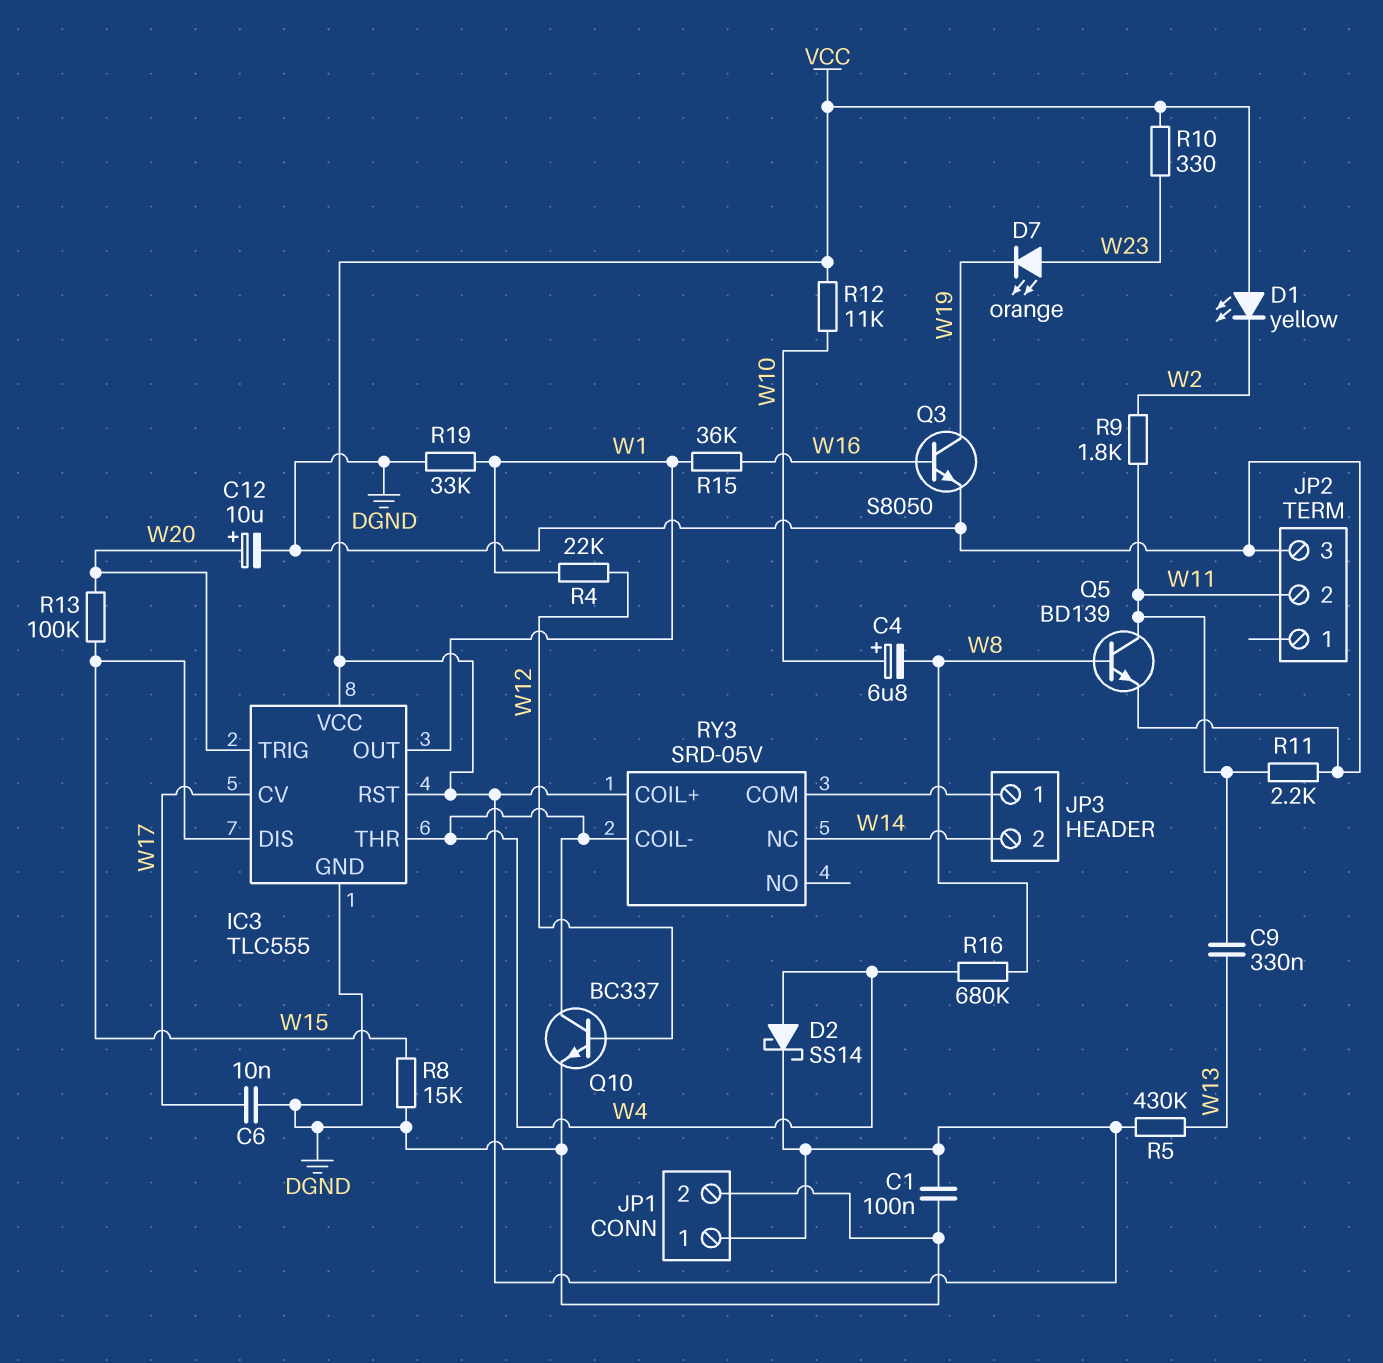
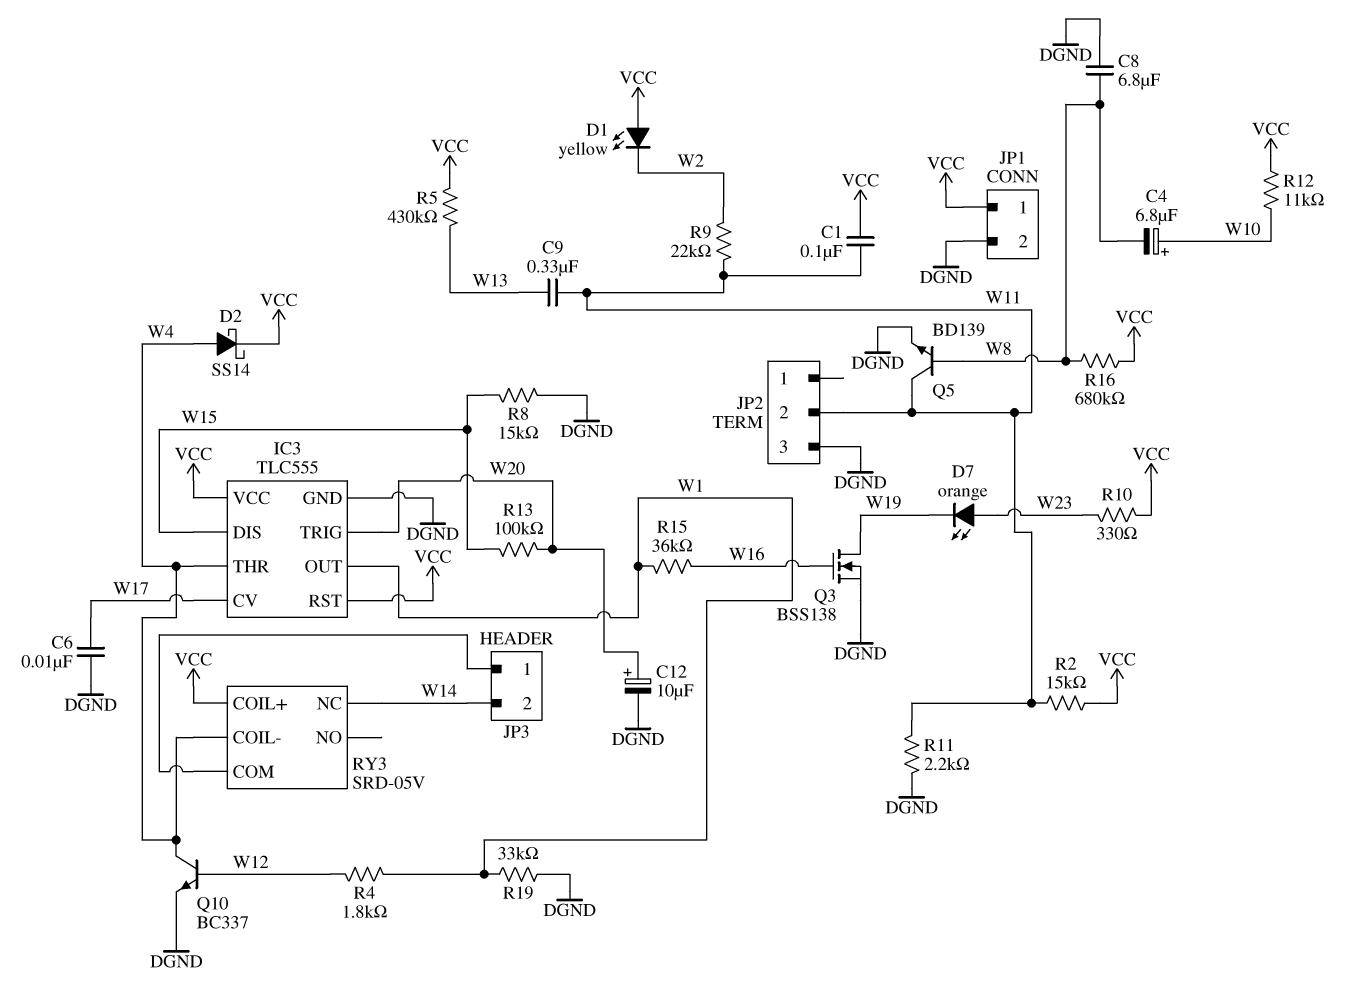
C1: 100nF (DGND, VCC) -> 100nF (VCC, W11)
C8: none -> 6.8uF (DGND, W8)
Q3: NPN S8050 (B W16, C W19, E DGND) -> NMOS BSS138 (G W16, D W19, S DGND)
R2: none -> 15k (VCC, W11)
R4: 22k (W1, W12) -> 1.8k (W1, W12)
R9: 1.8k (W2, W11) -> 22k (W2, W11)
R16: 680k (W4, W8) -> 680k (VCC, W8)

